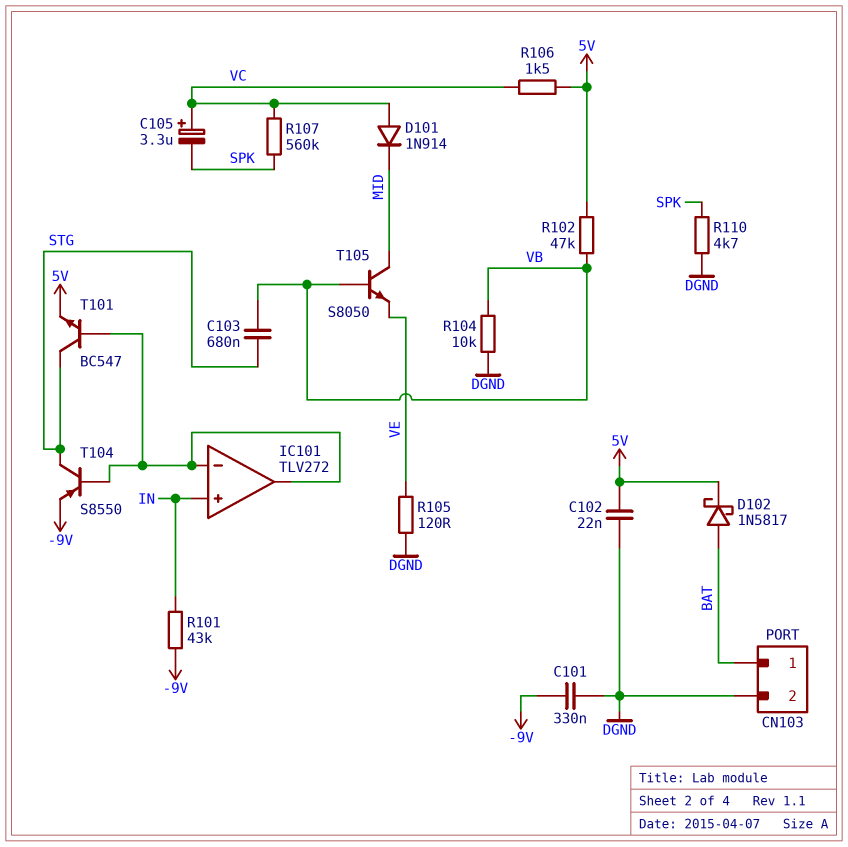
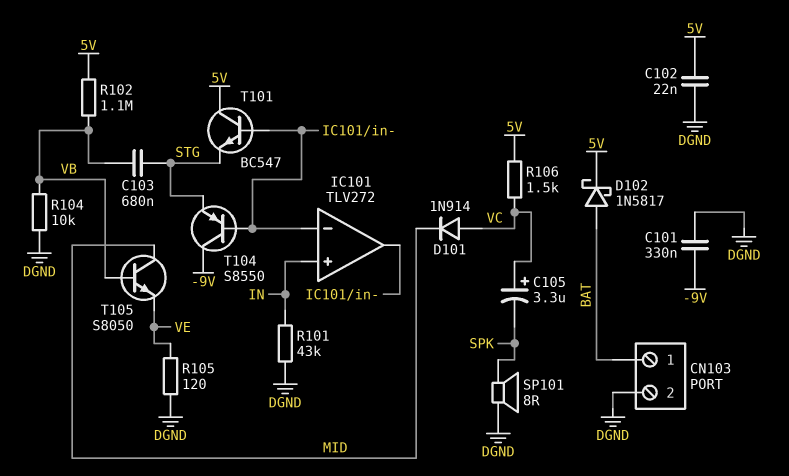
R101: 43k (-9V, IN) -> 43k (DGND, IN)
R102: 47k (5V, VB) -> 1.1M (5V, VB)
R107: 560k (SPK, VC) -> none
R110: 4.7k (DGND, SPK) -> none
SP101: none -> speaker 8R (DGND, SPK)
T101: NPN BC547 (B IC101/in-, C STG, E 5V) -> NPN BC547 (B IC101/in-, C 5V, E STG)
T104: PNP S8550 (B IC101/in-, C STG, E -9V) -> PNP S8550 (B IC101/in-, C -9V, E STG)

